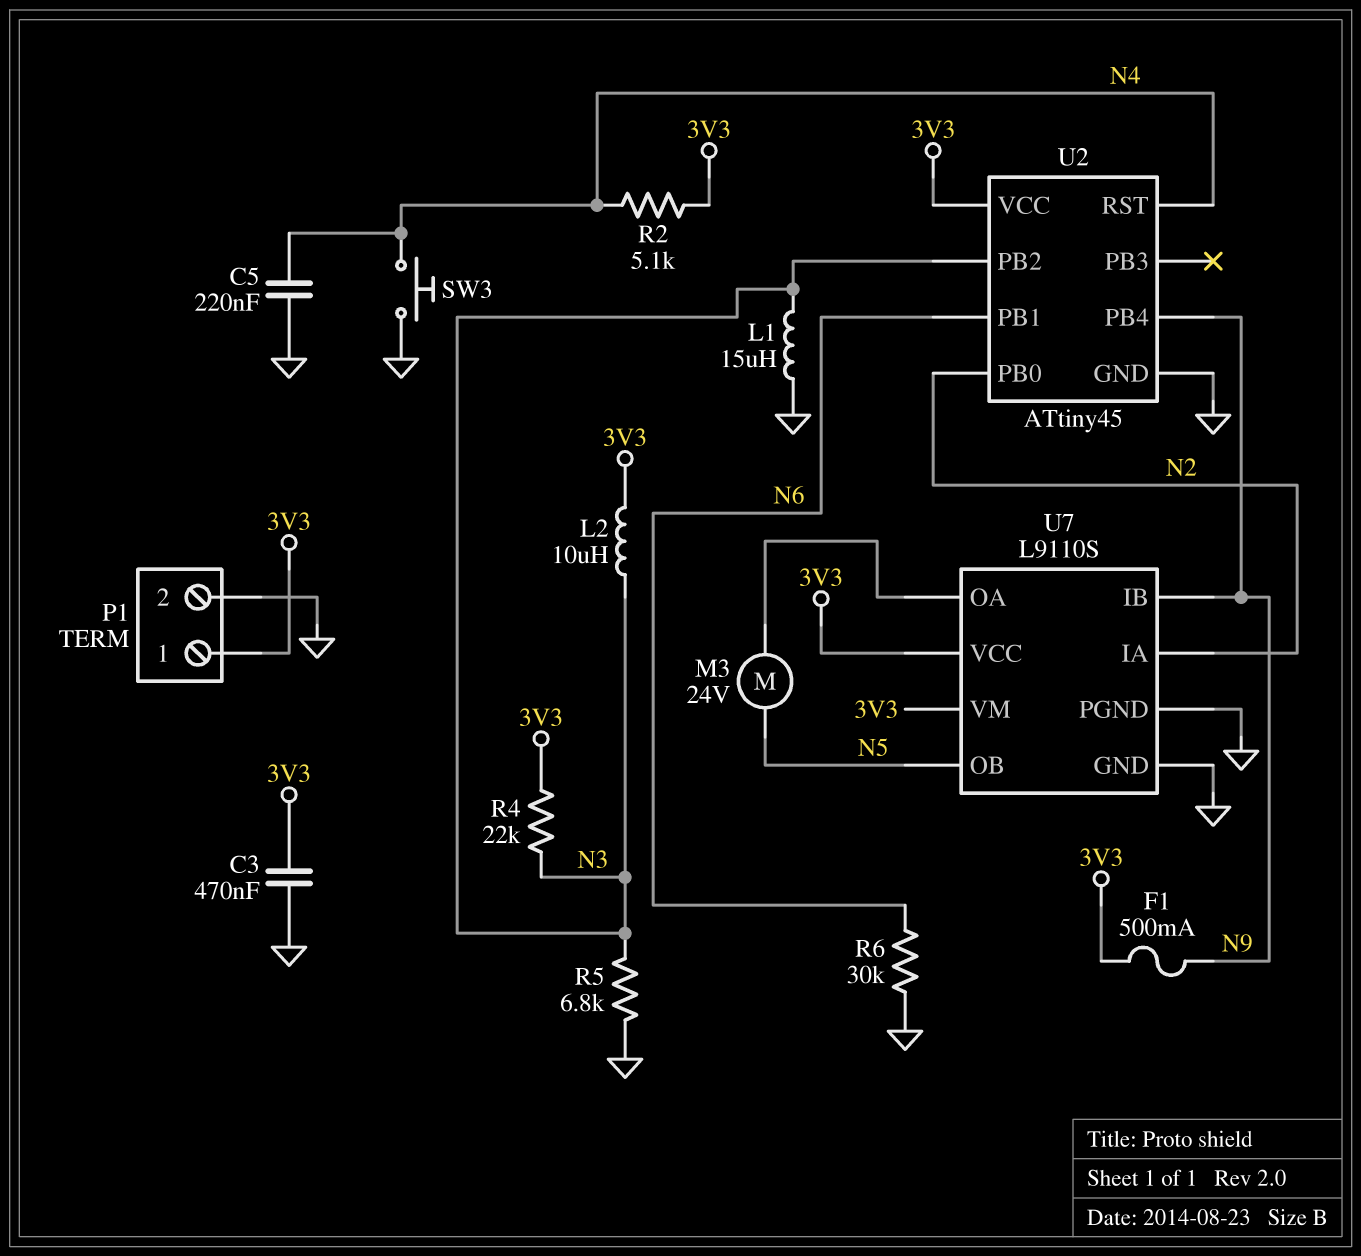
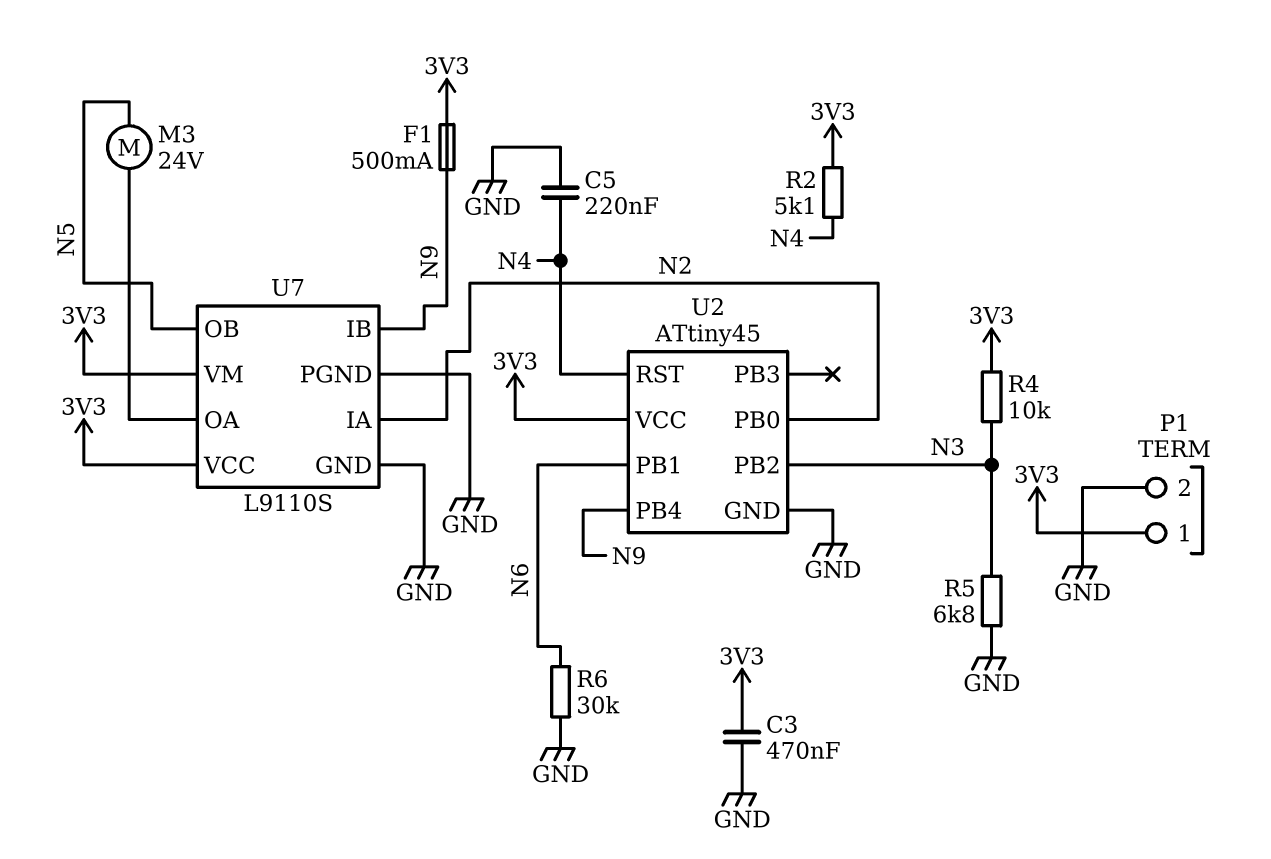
L1: 15uH (GND, N3) -> none
L2: 10uH (3V3, N3) -> none
R4: 22k (3V3, N3) -> 10k (3V3, N3)
SW3: button (GND, N4) -> none

